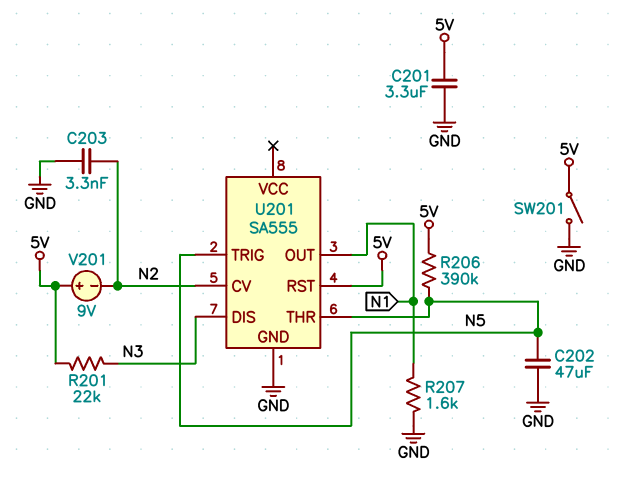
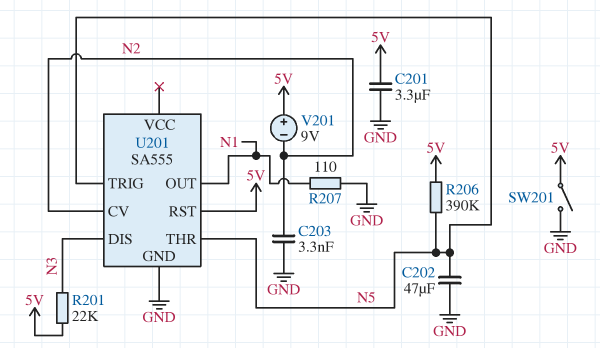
R207: 1.6k (GND, N1) -> 110 (GND, N1)

